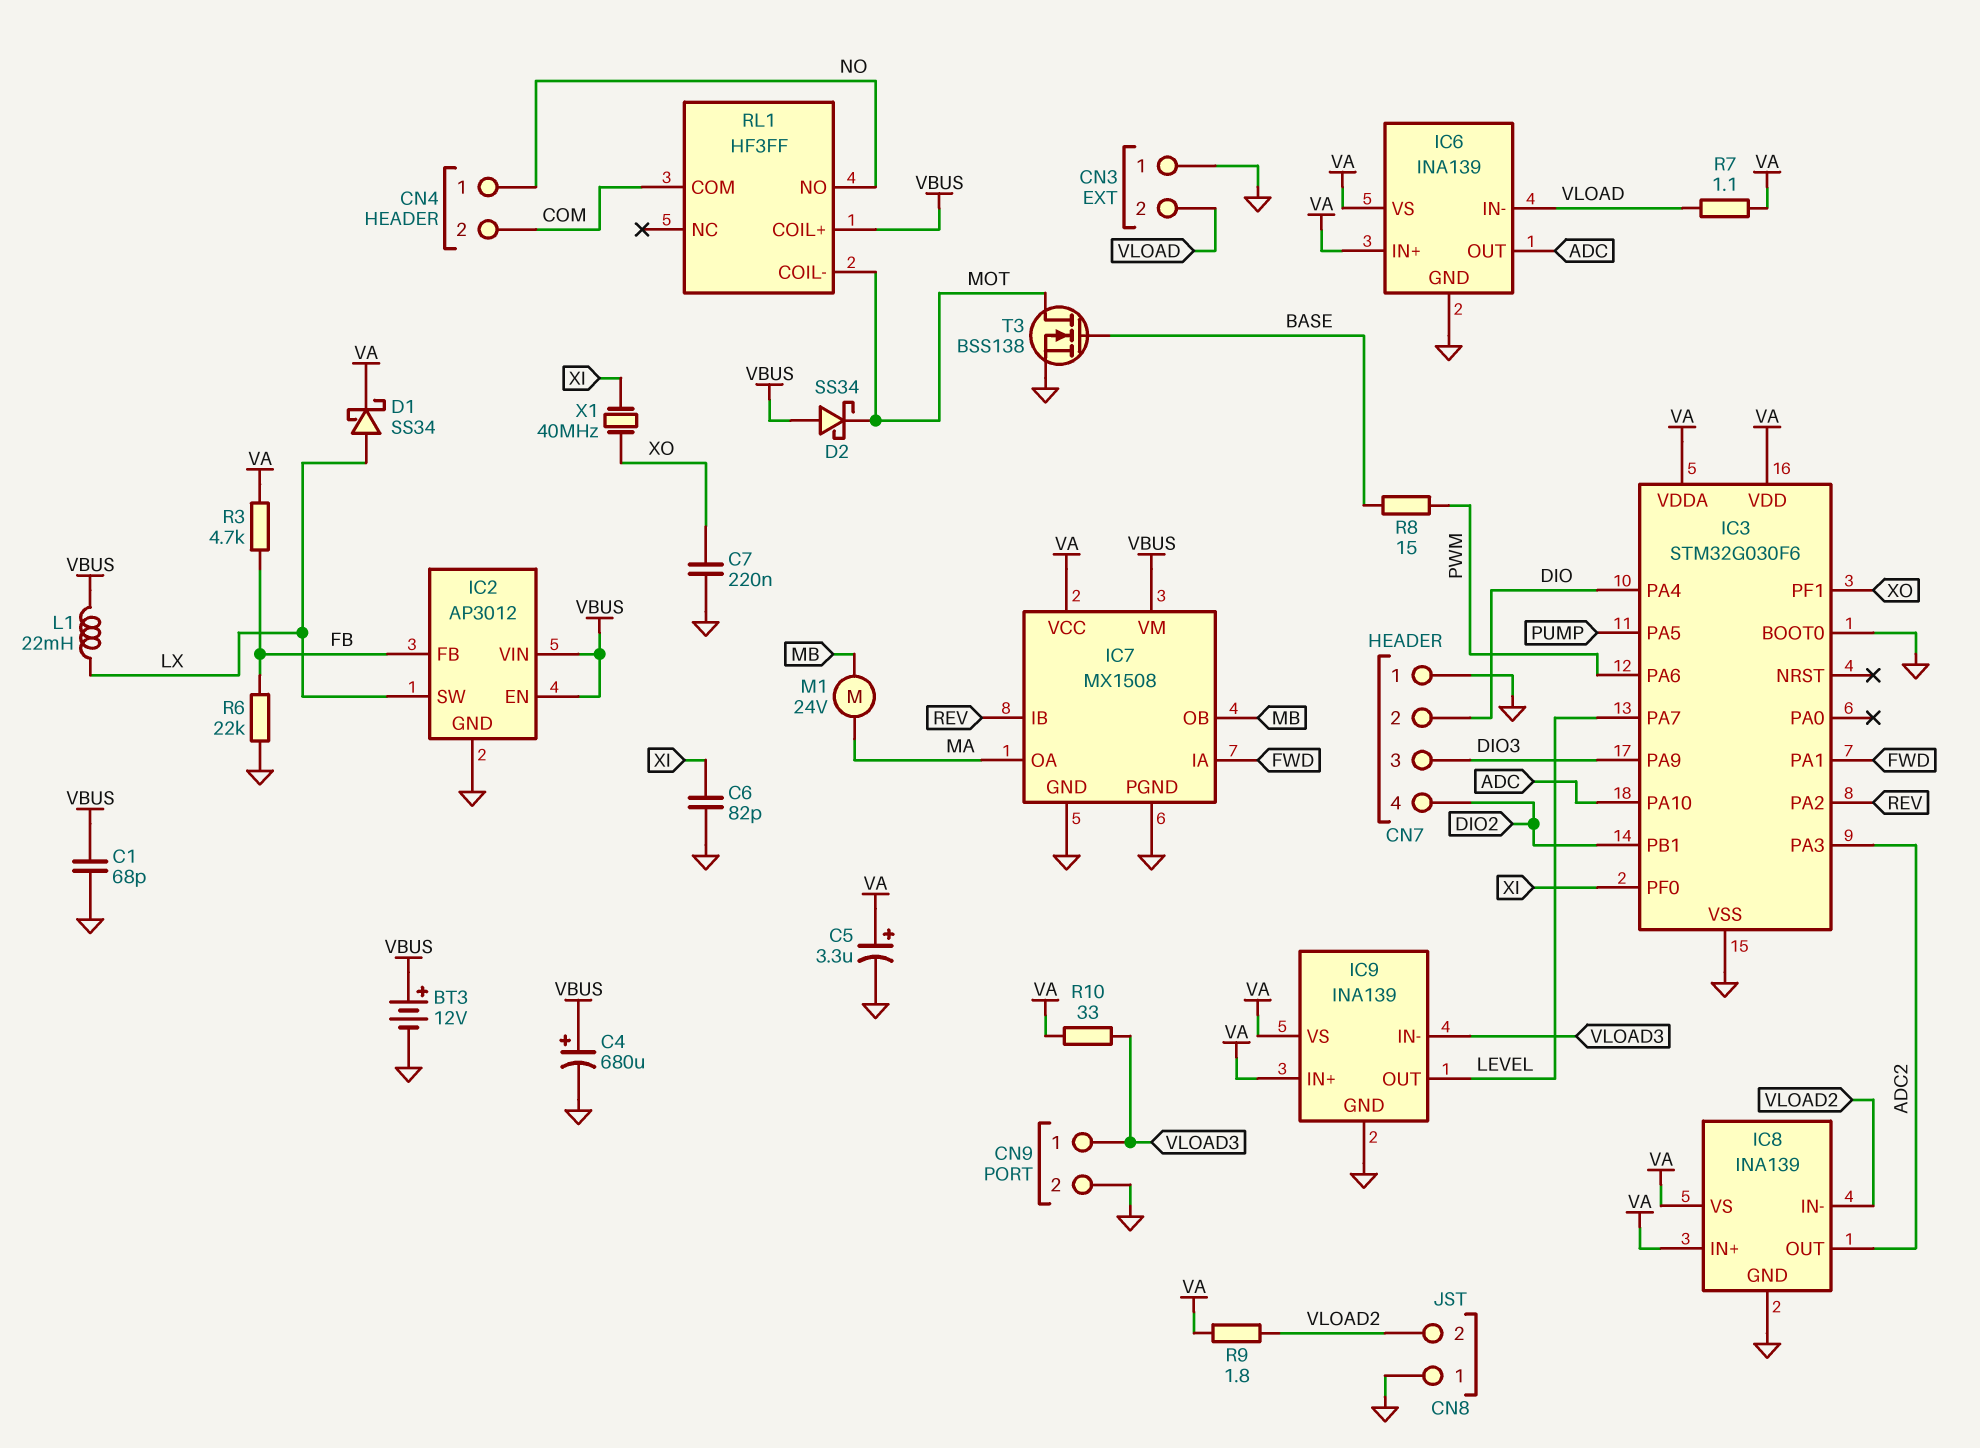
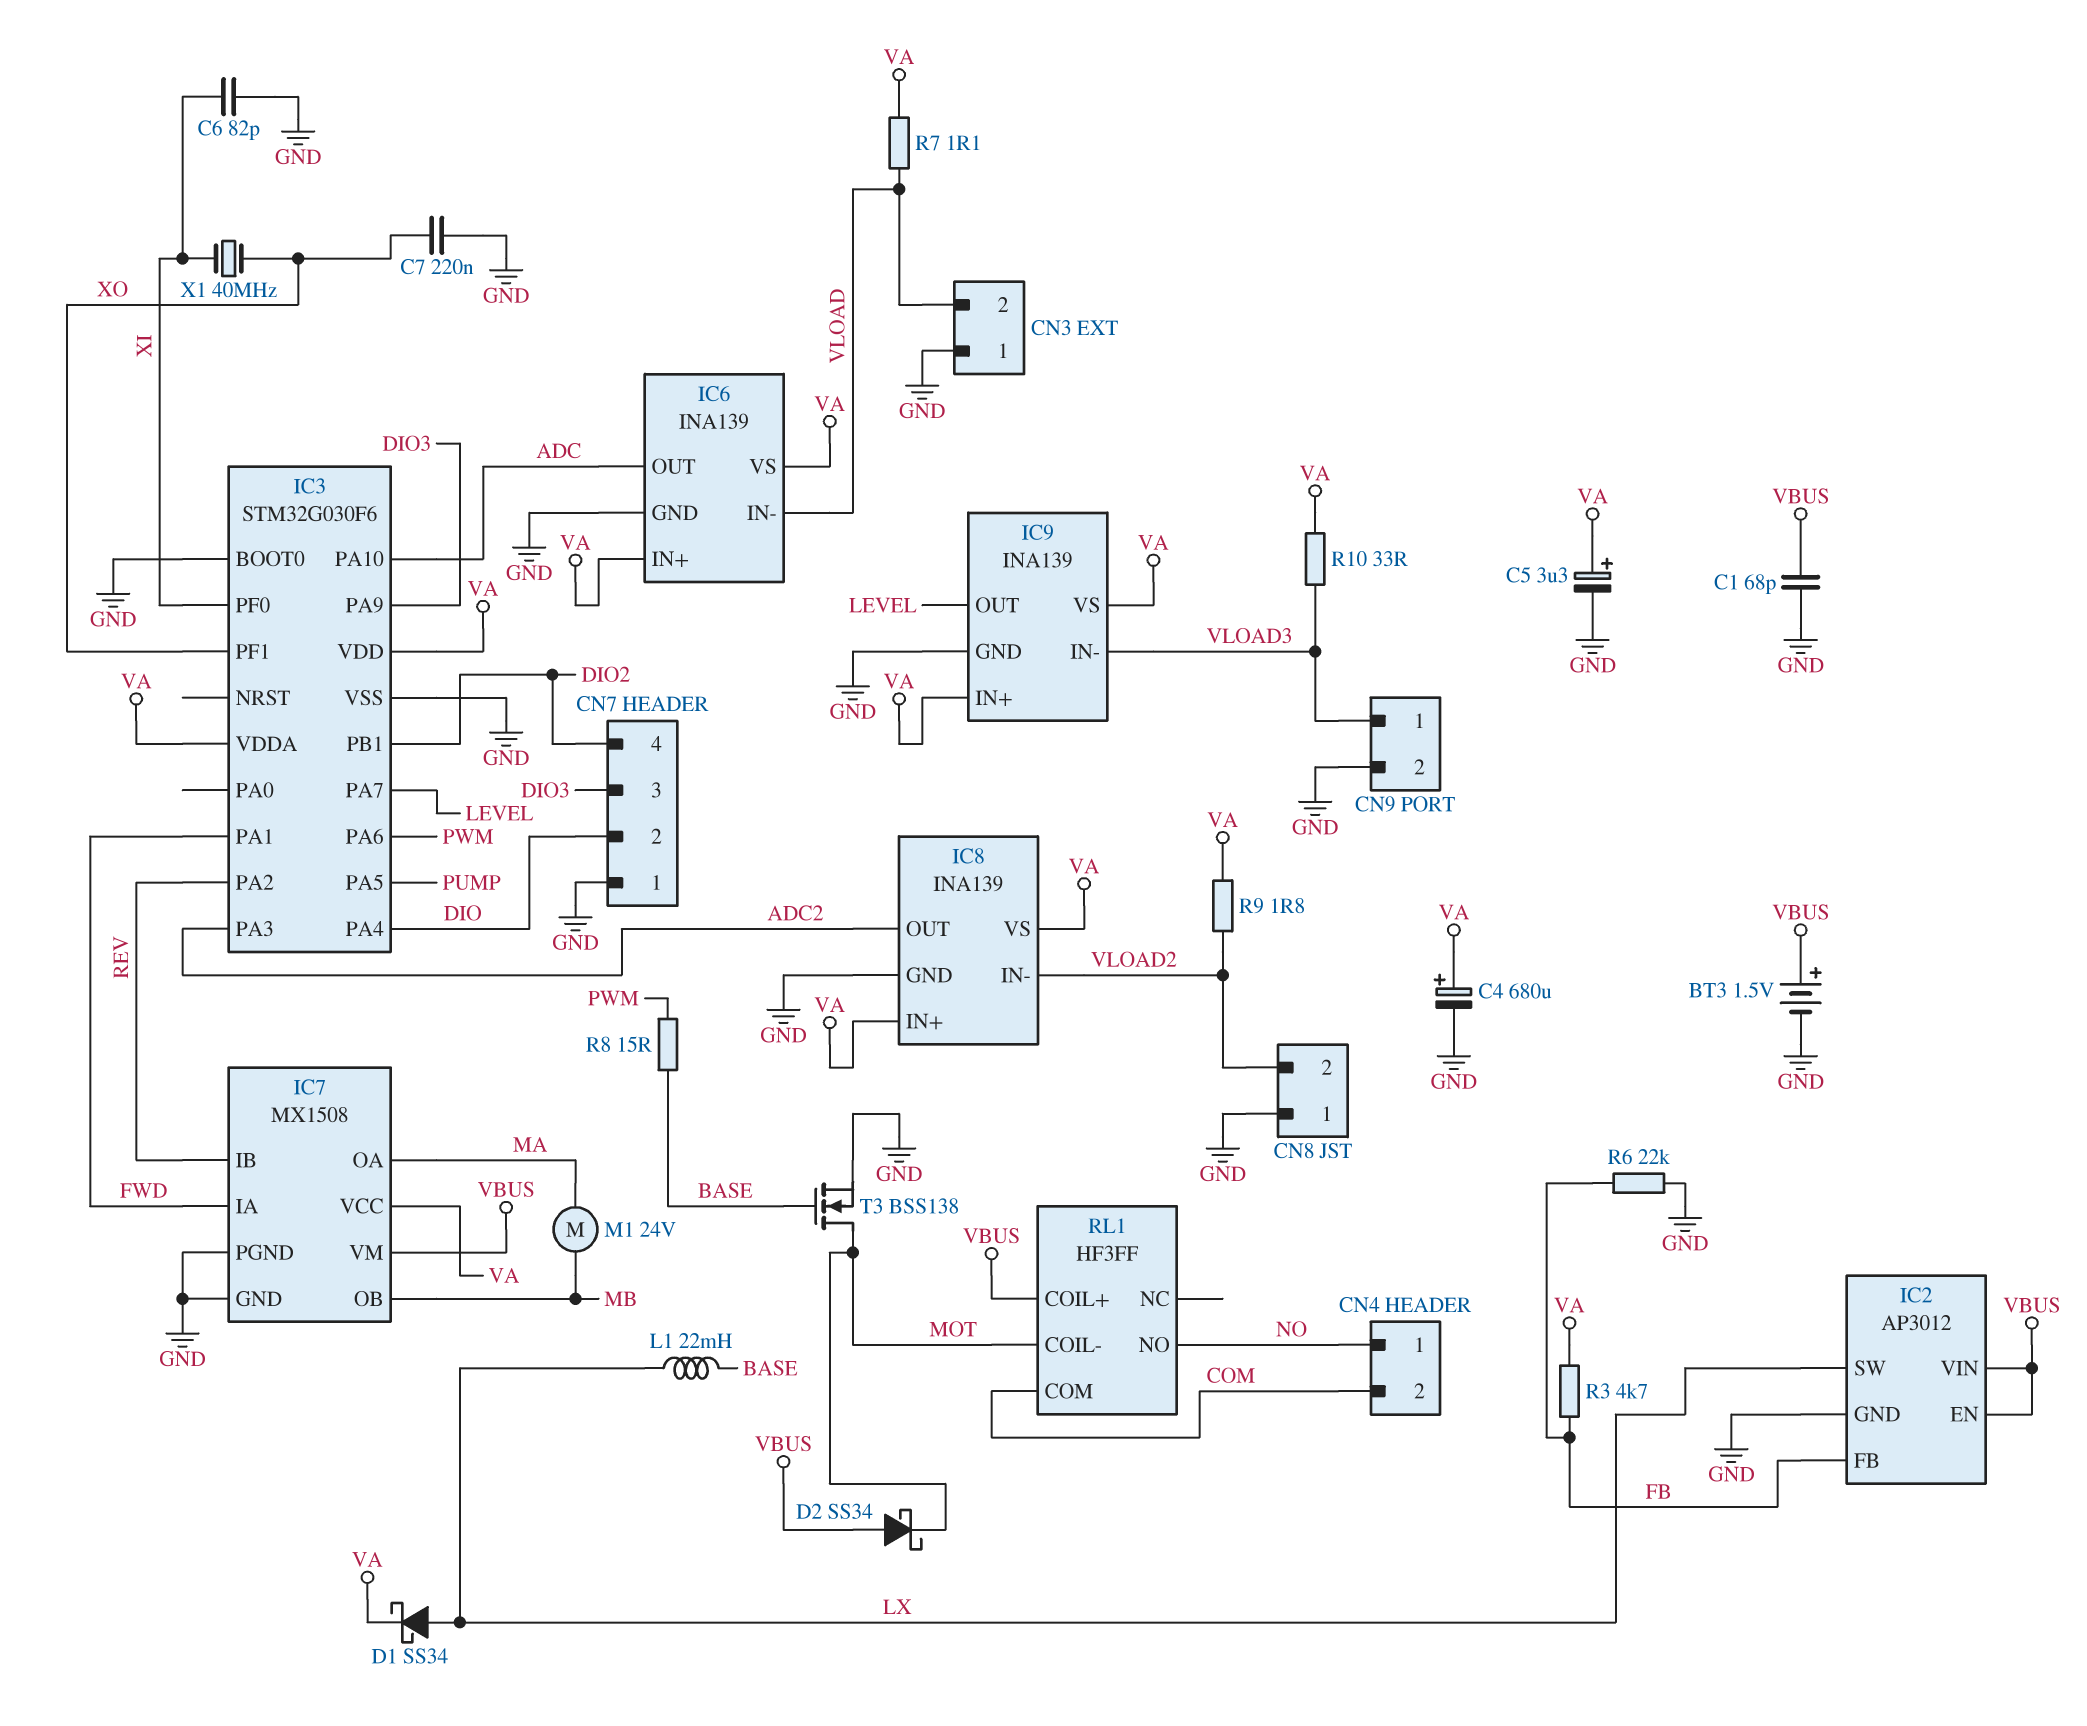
BT3: 12V (plus VBUS, minus GND) -> 1.5V (plus VBUS, minus GND)
C4: 680uF (plus VBUS, minus GND) -> 680uF (plus VA, minus GND)
L1: 22mH (LX, VBUS) -> 22mH (BASE, LX)

